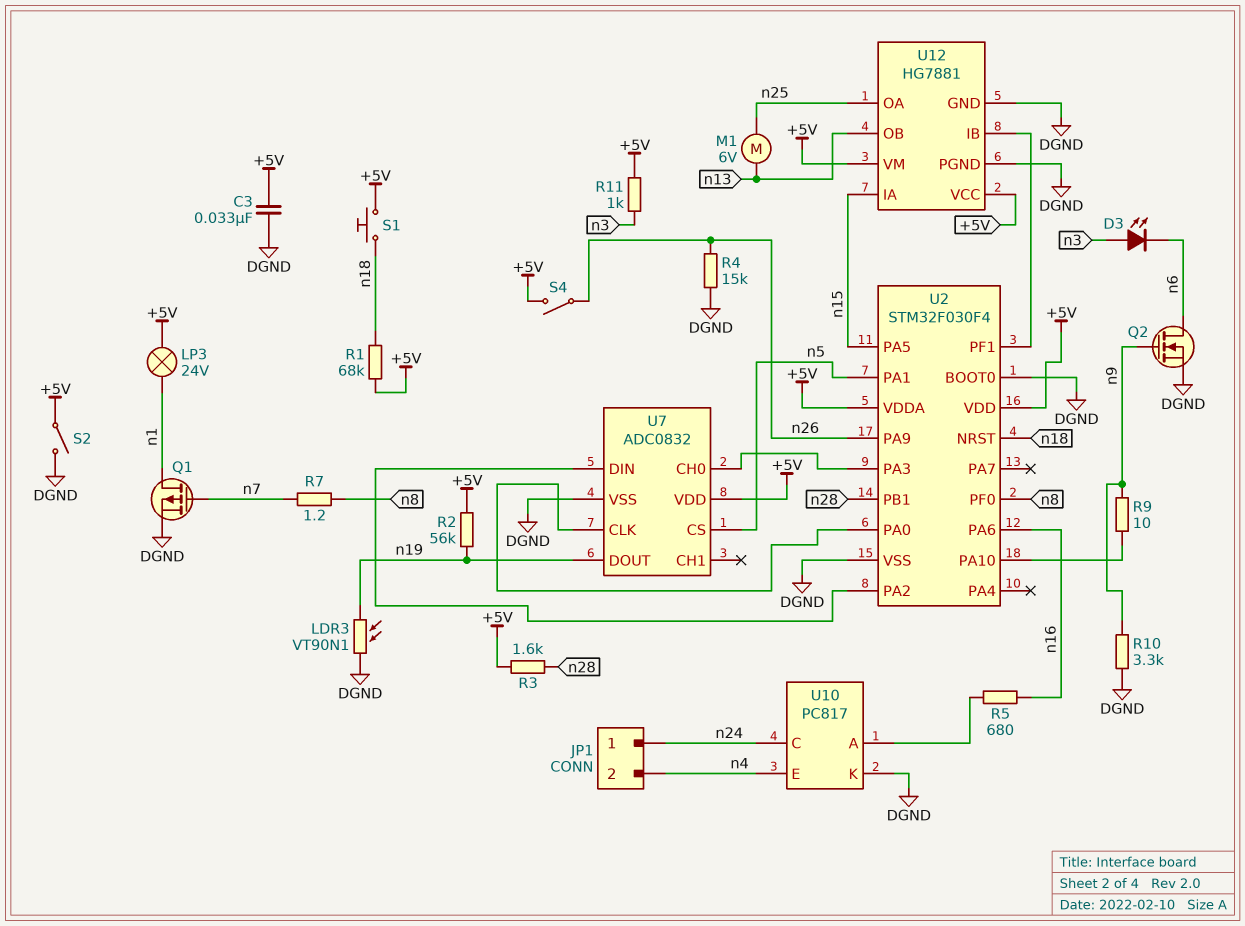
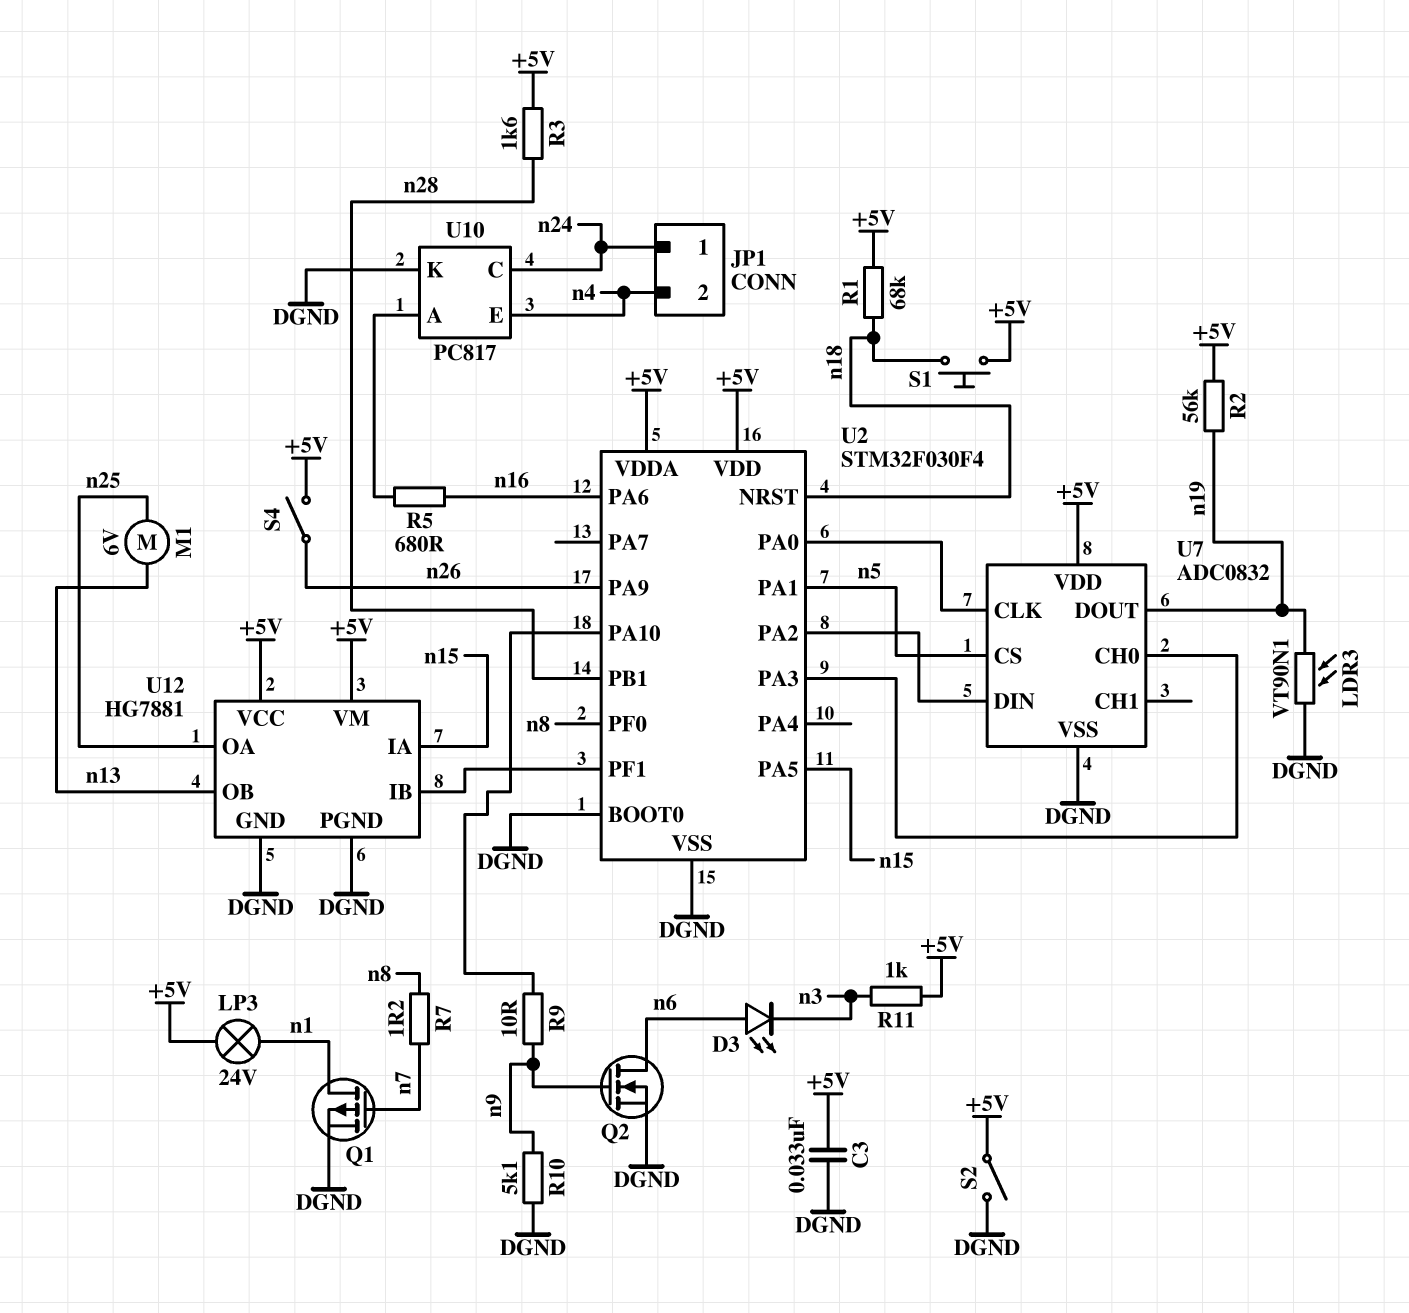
D3: LED (A n3, K n6) -> LED (A n6, K n3)
R4: 15k (DGND, n26) -> none
R10: 3.3k (DGND, n9) -> 5.1k (DGND, n9)

